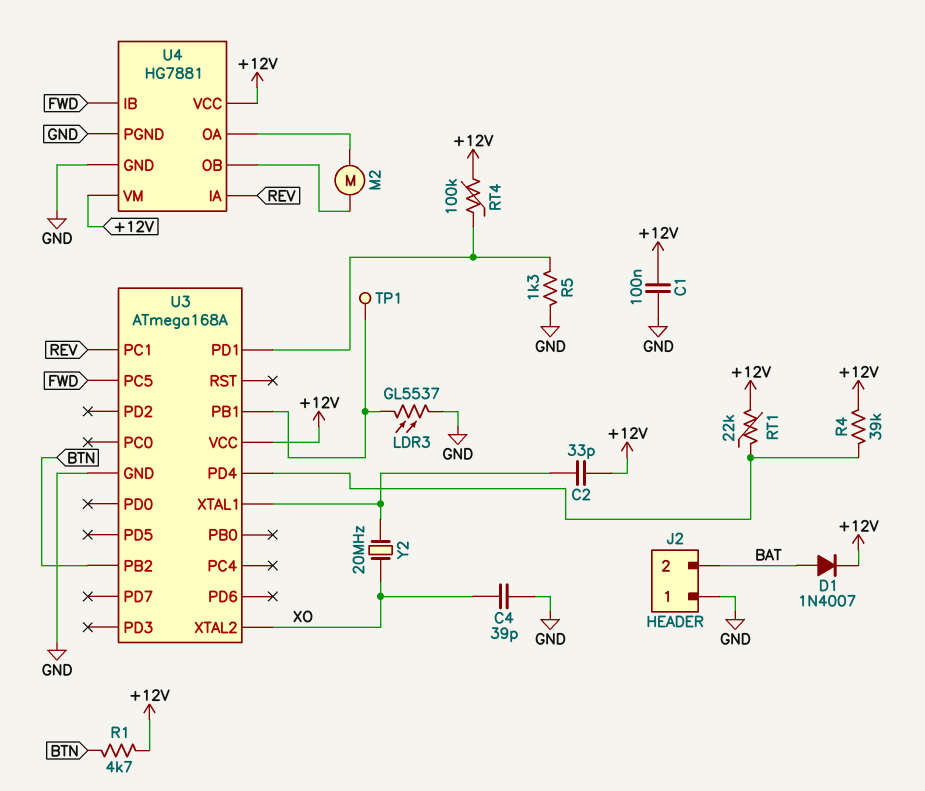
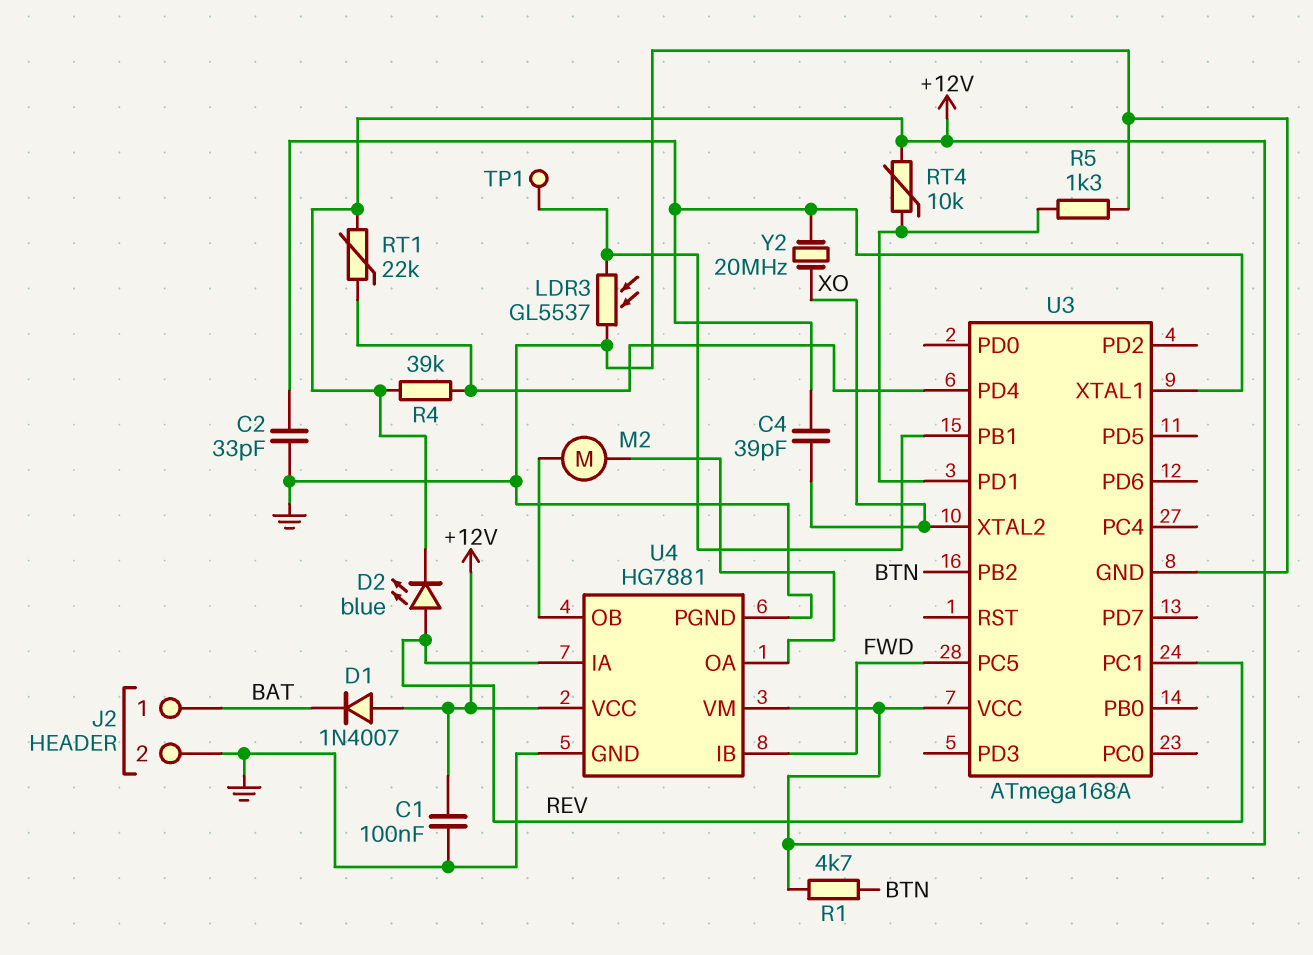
C2: 33pF (+12V, U3/XTAL1) -> 33pF (GND, U3/XTAL1)
C4: 39pF (GND, XO) -> 39pF (U3/XTAL1, XO)
D1: diode 1N4007 (A BAT, K +12V) -> diode 1N4007 (A +12V, K BAT)
D2: none -> LED blue (A REV, K +12V)
J2 pin 1: GND -> BAT
J2 pin 2: BAT -> GND
RT4: 100k (+12V, U3/PD1) -> 10k (+12V, U3/PD1)

